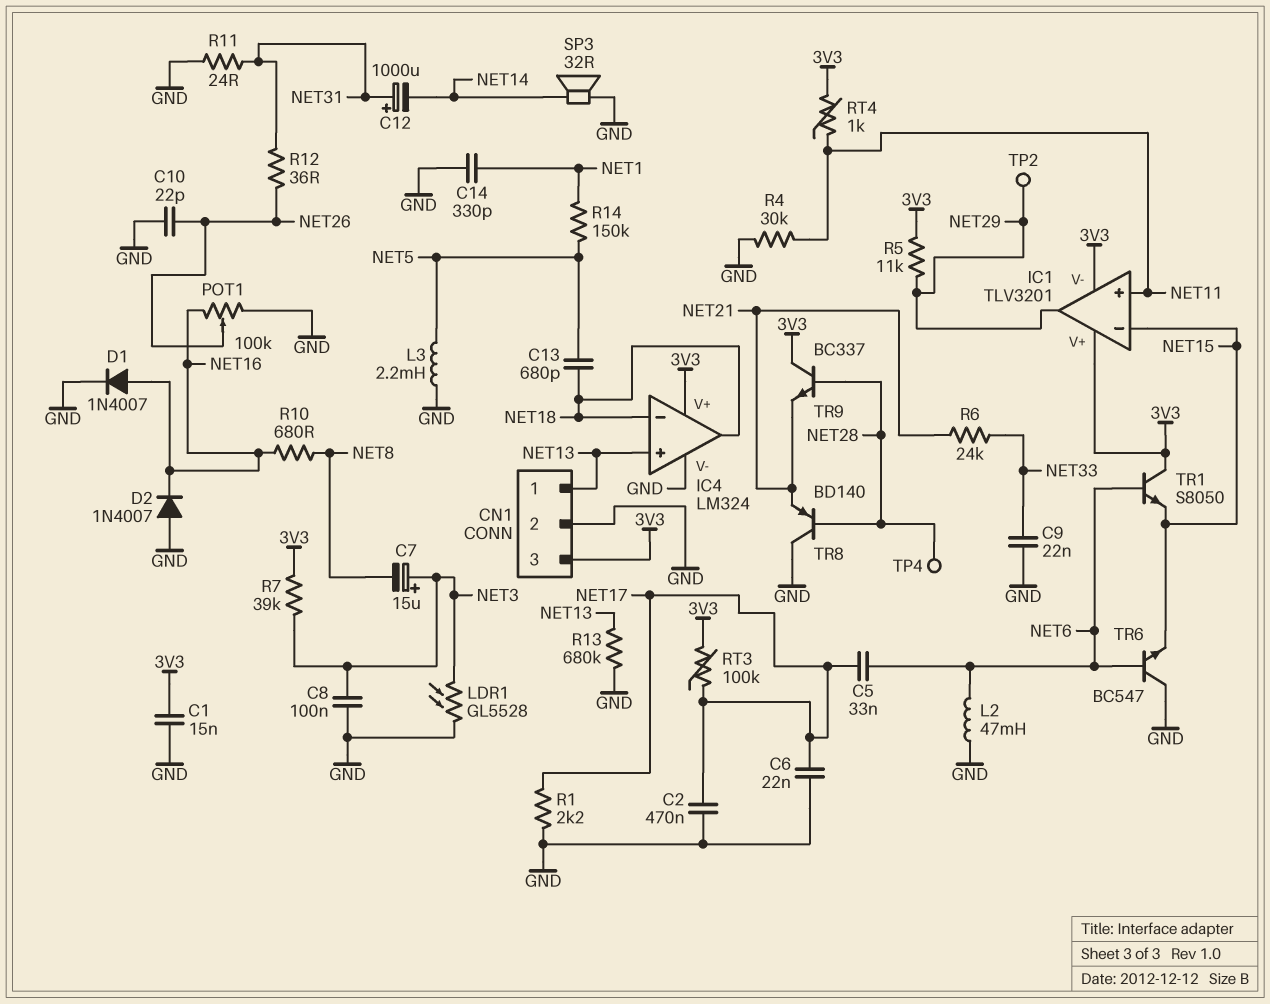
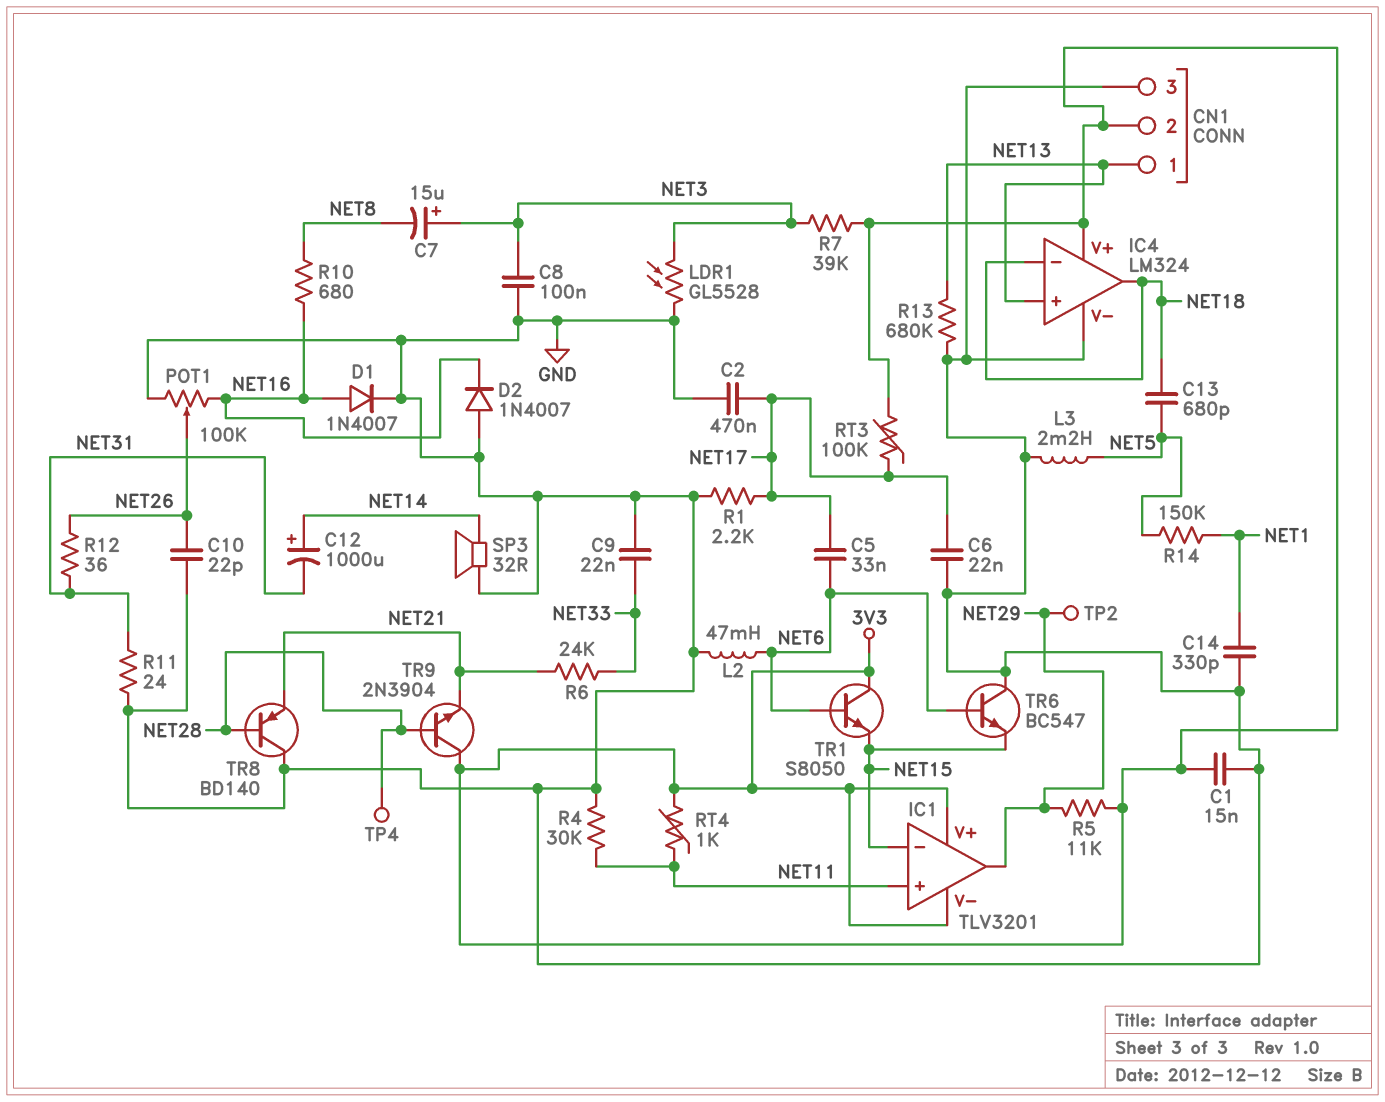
C12: 1000uF (plus NET31, minus NET14) -> 1000uF (plus NET14, minus NET31)
CN1 pin 2: GND -> 3V3
CN1 pin 3: 3V3 -> GND
TR9: NPN BC337 (B NET28, C 3V3, E NET21) -> NPN 2N3904 (B NET28, C 3V3, E NET21)

